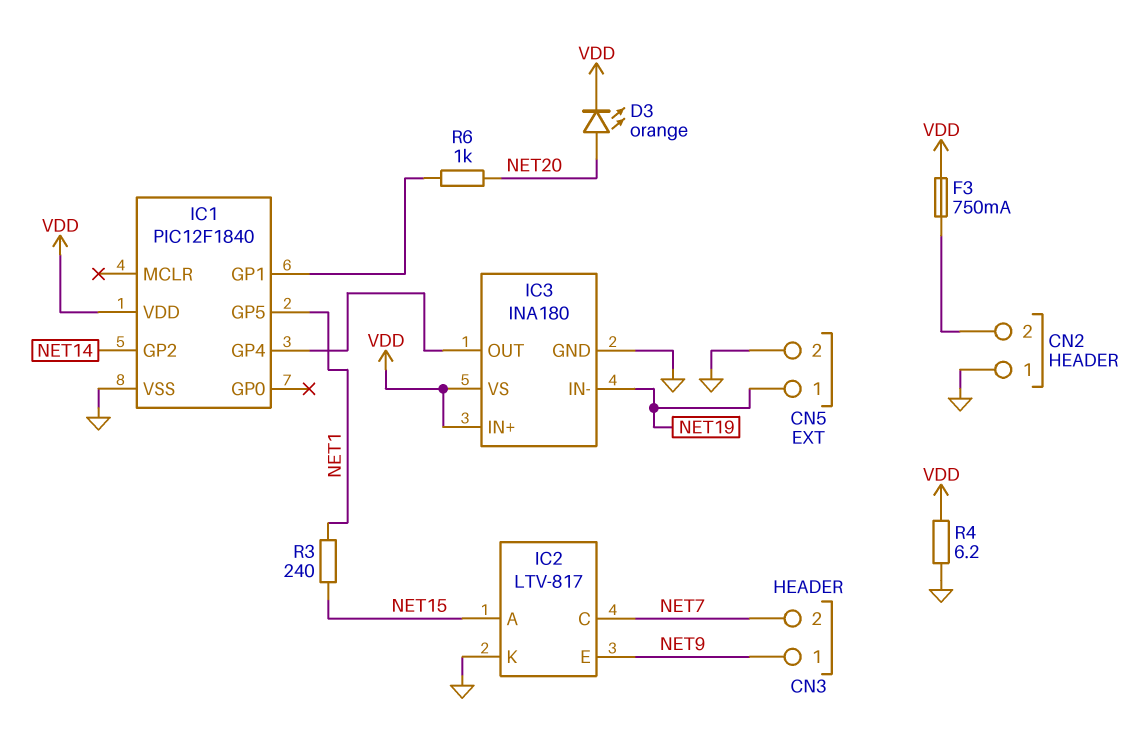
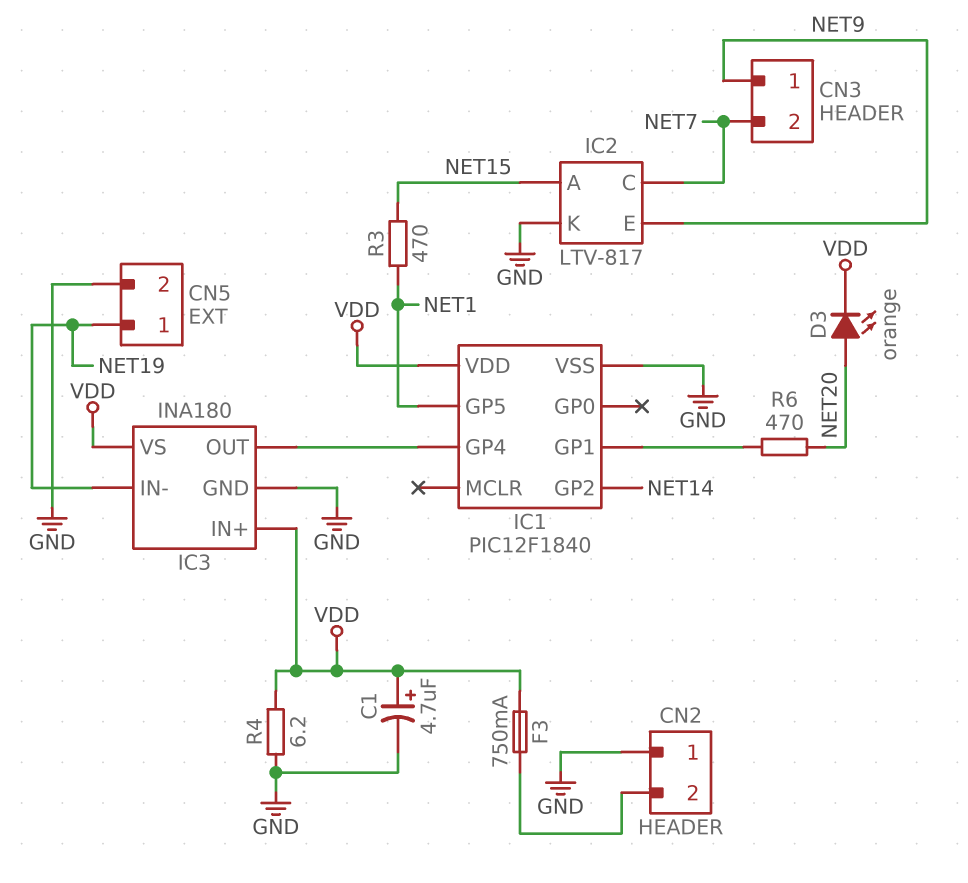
C1: none -> 4.7uF (plus VDD, minus GND)
R3: 240 (NET1, NET15) -> 470 (NET1, NET15)
R6: 1k (IC1/GP1, NET20) -> 470 (IC1/GP1, NET20)

